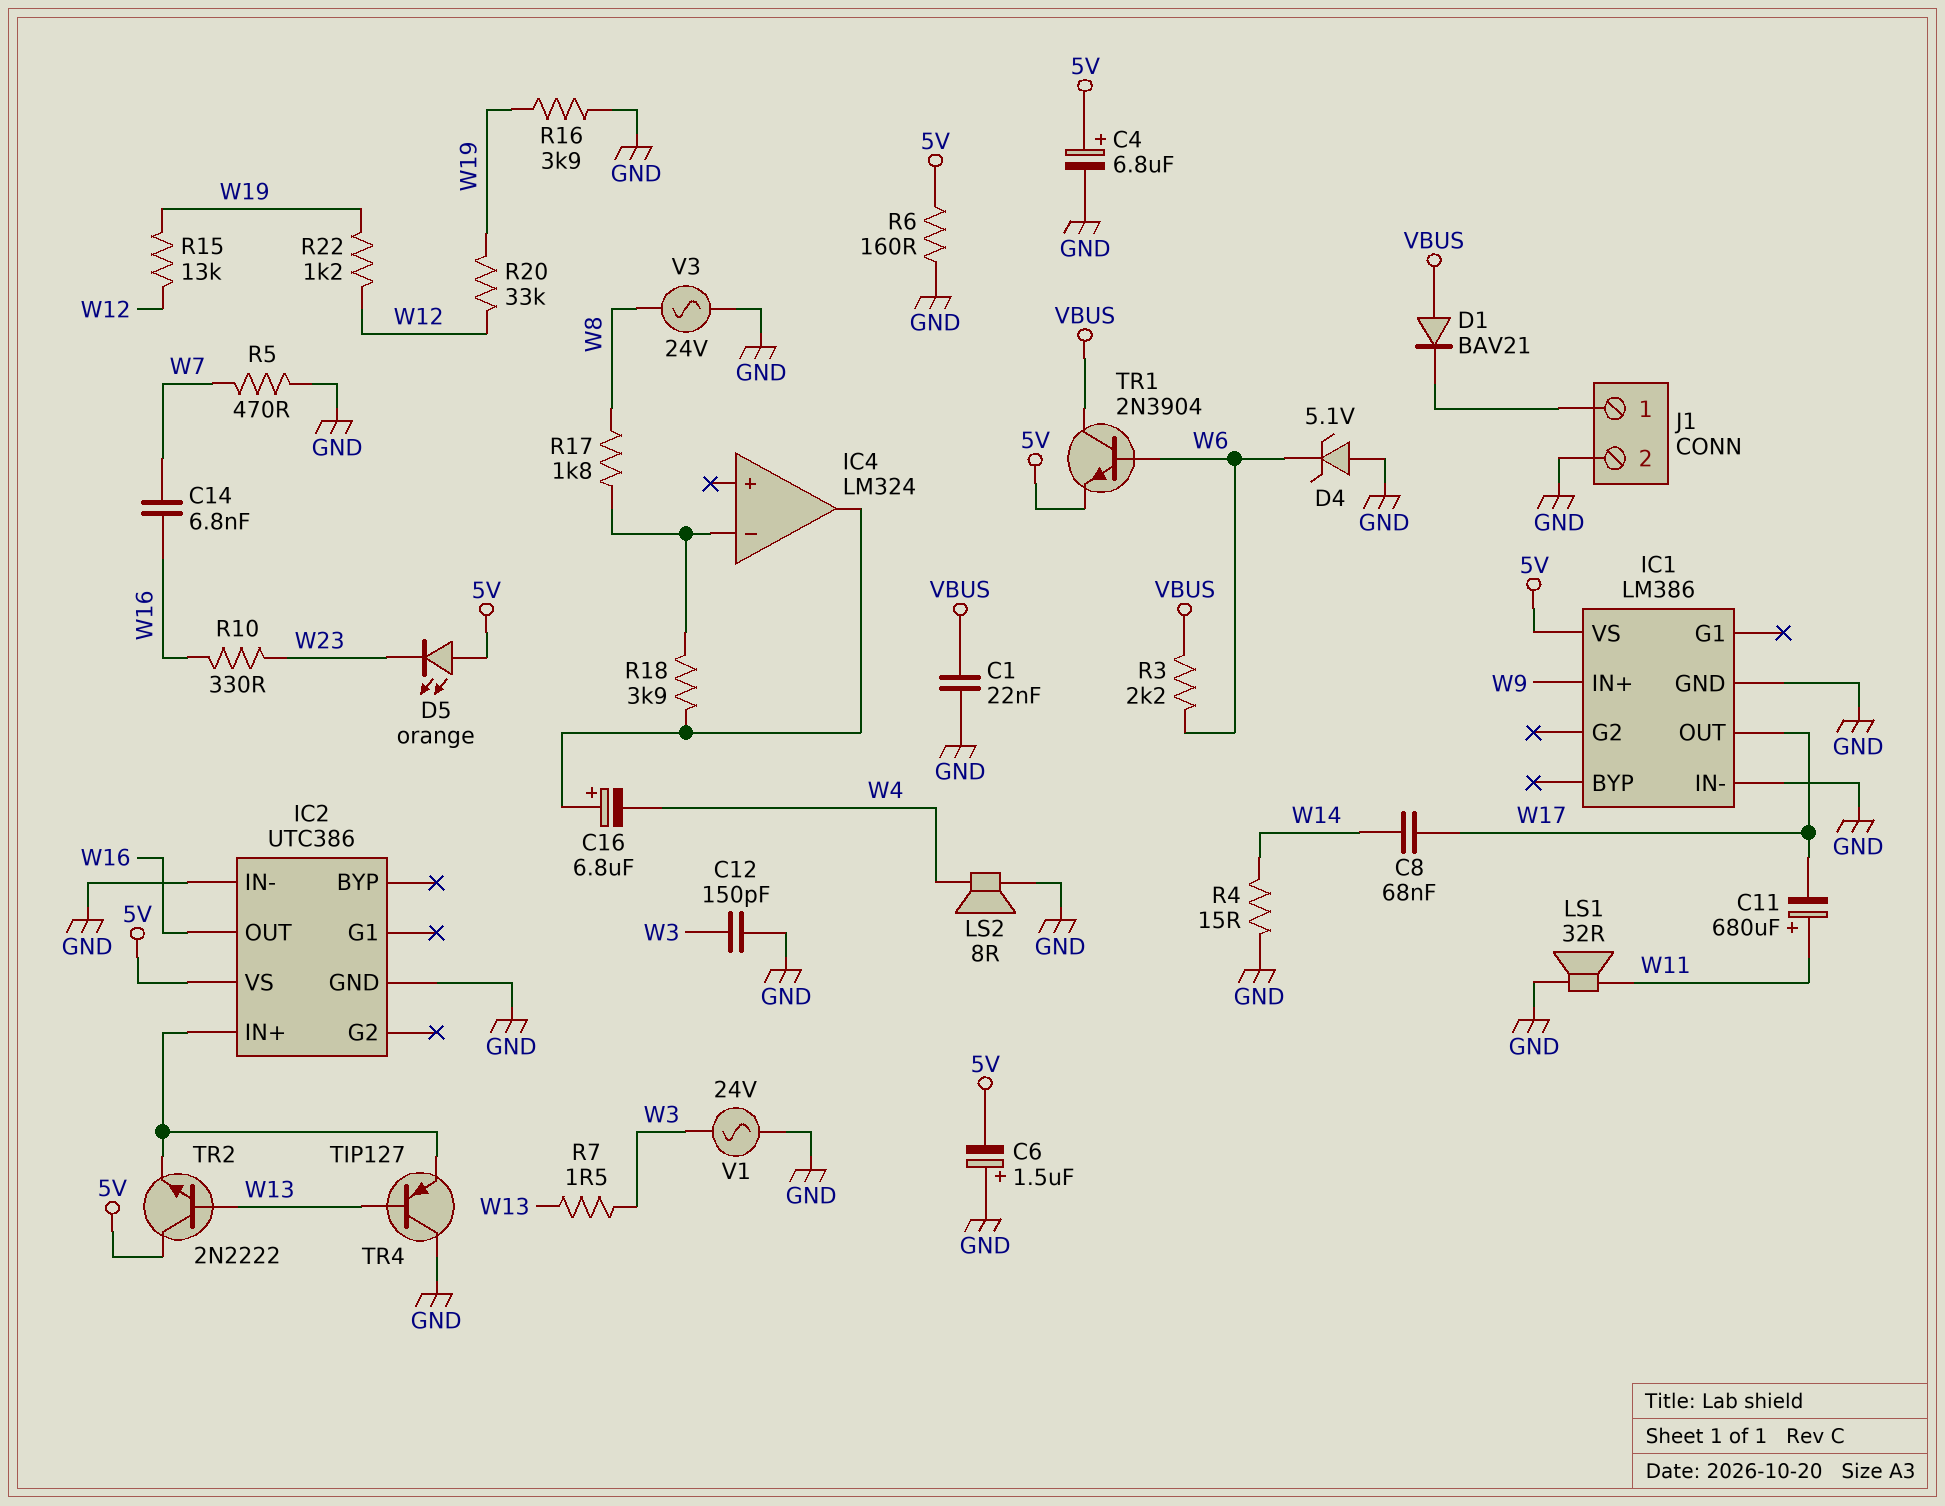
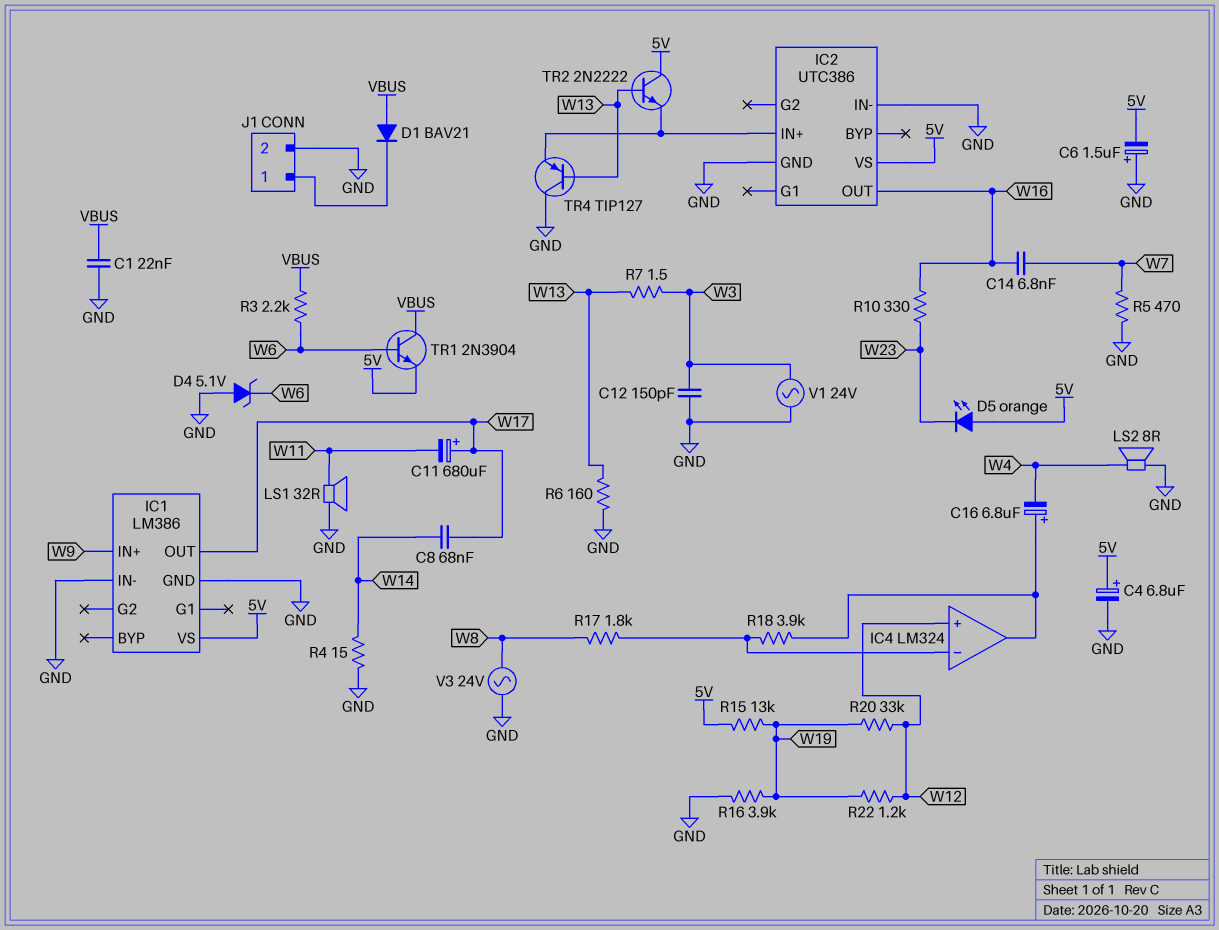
C11: 680uF (plus W11, minus W17) -> 680uF (plus W17, minus W11)
IC4 pin in+: none -> W12
R6: 160 (5V, GND) -> 160 (GND, W13)
R15: 13k (W12, W19) -> 13k (5V, W19)

